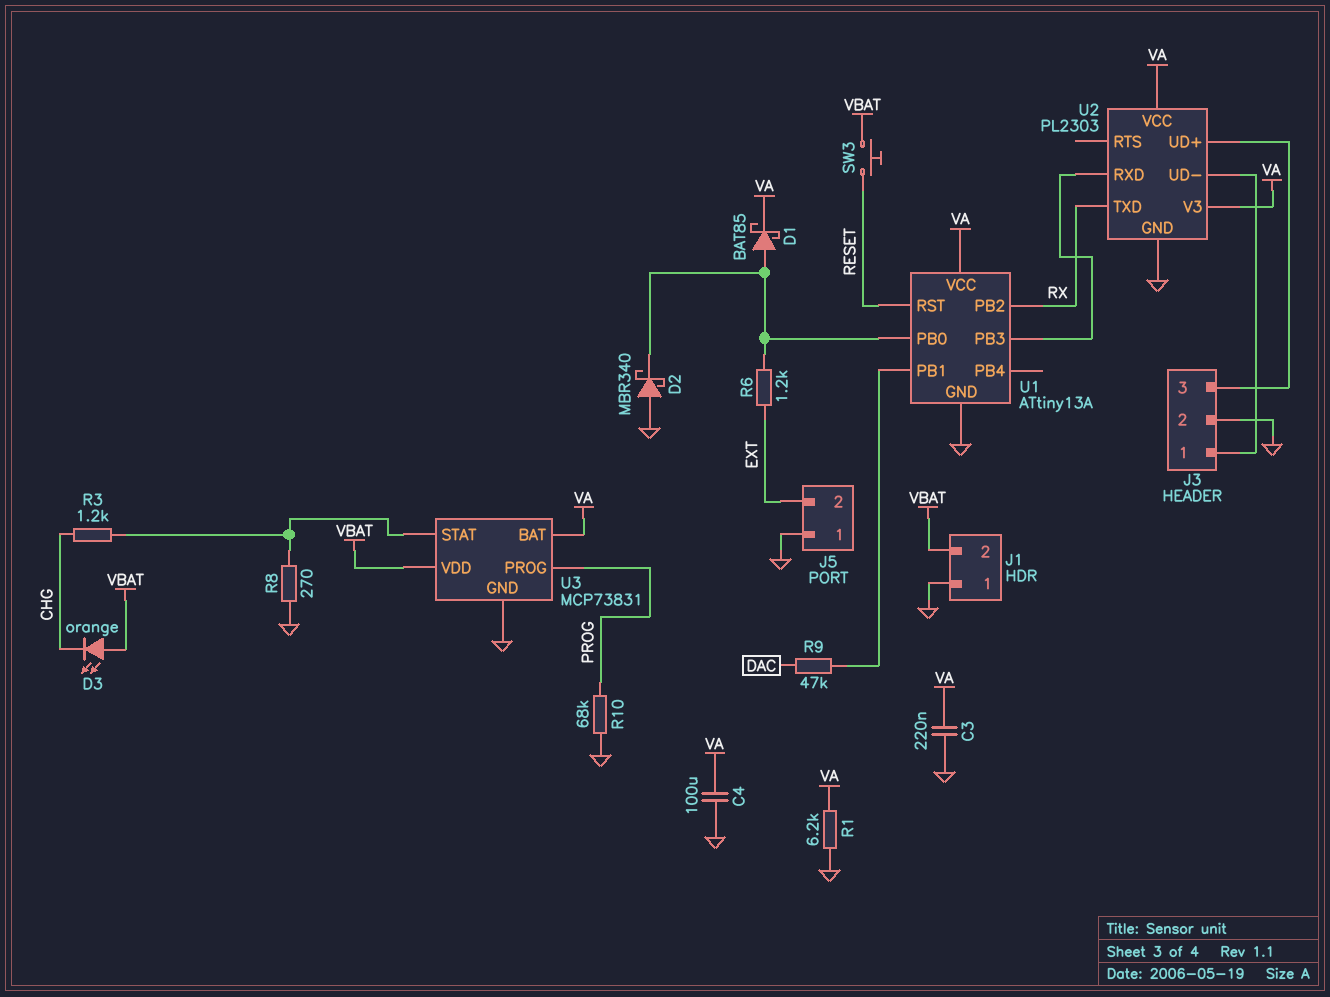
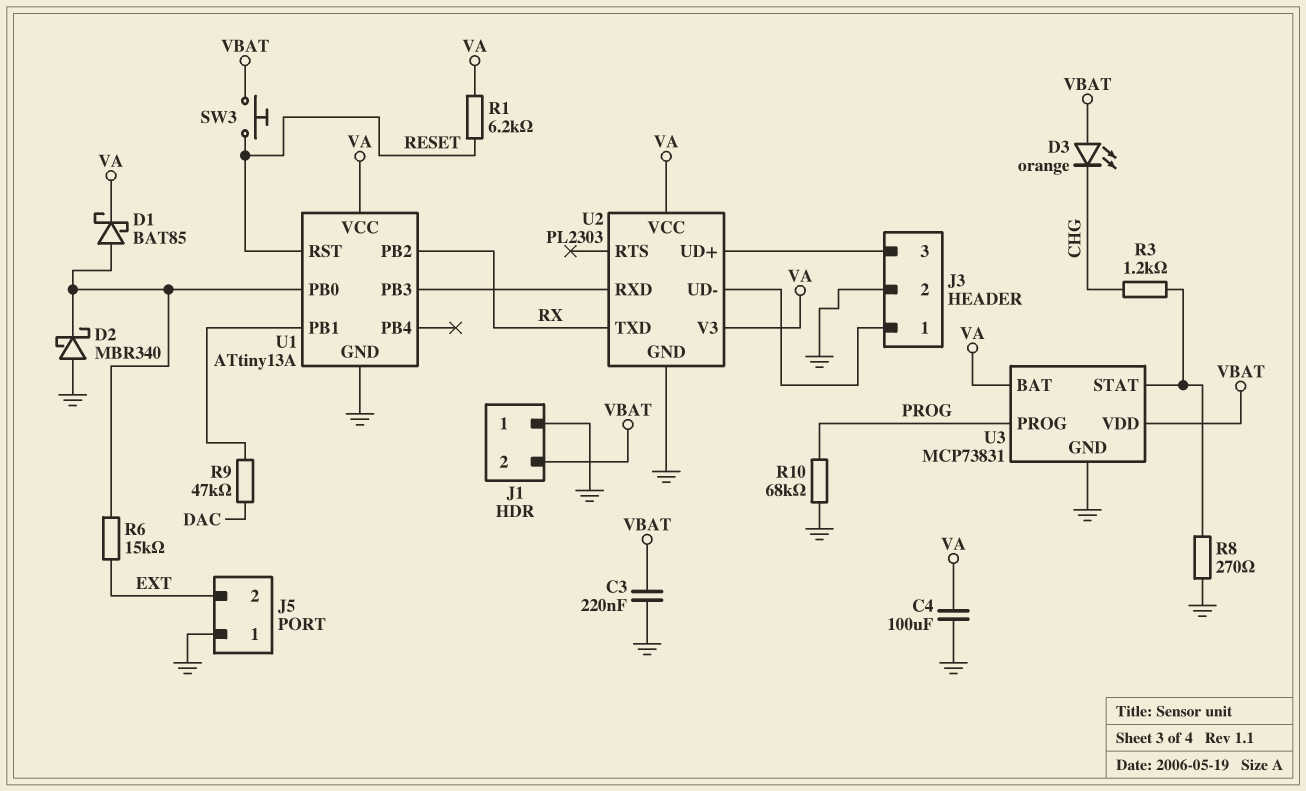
C3: 220nF (GND, VA) -> 220nF (GND, VBAT)
R1: 6.2k (GND, VA) -> 6.2k (RESET, VA)
R6: 1.2k (EXT, U1/PB0) -> 15k (EXT, U1/PB0)

